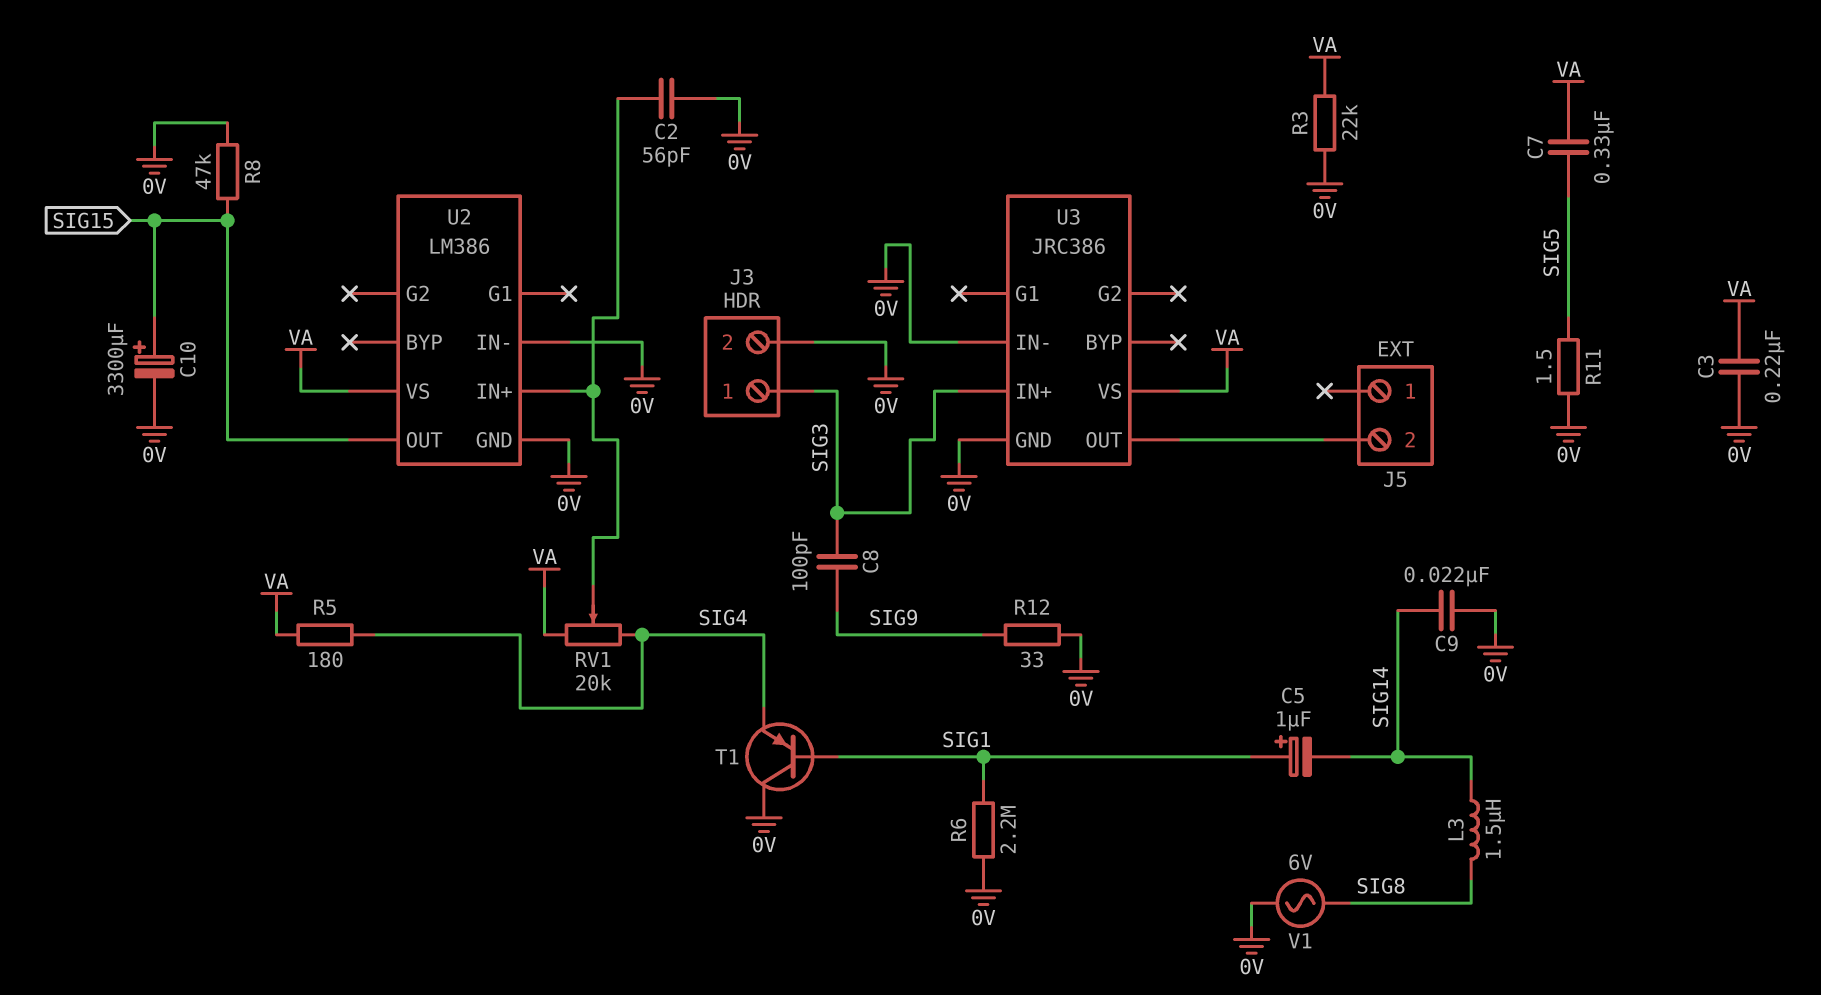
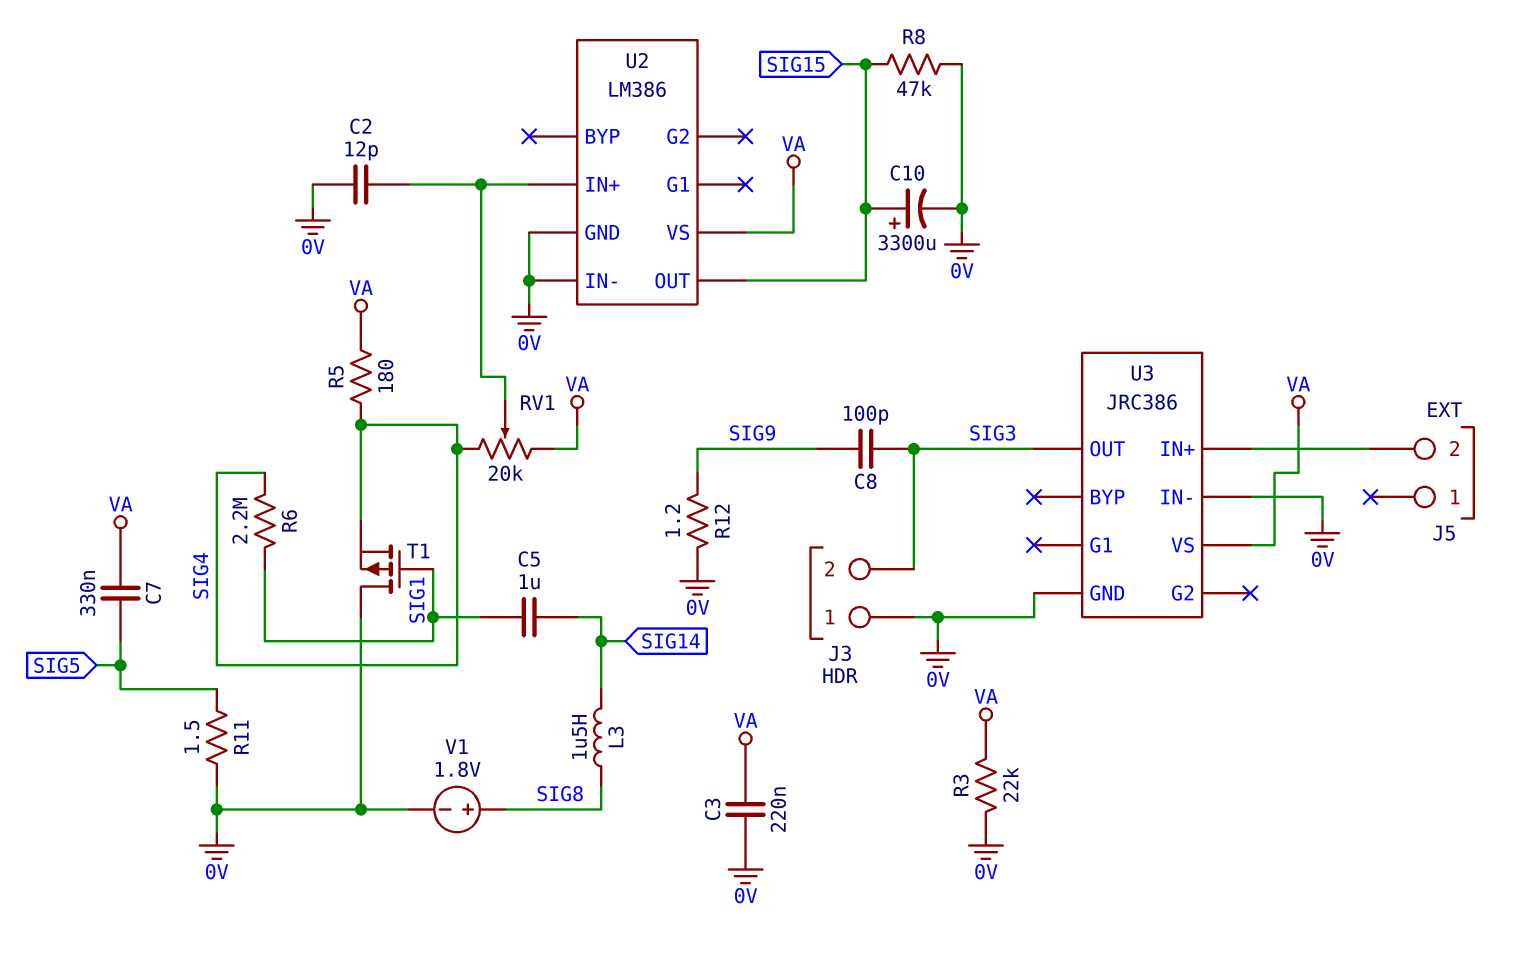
C2: 56pF (0V, U2/IN+) -> 12pF (0V, U2/IN+)
C5: 1uF (plus SIG1, minus SIG14) -> 1uF (SIG1, SIG14)
C9: 22nF (0V, SIG14) -> none
J3 pin 1: SIG3 -> 0V
J3 pin 2: 0V -> SIG3
R6: 2.2M (0V, SIG1) -> 2.2M (SIG1, SIG4)
R12: 33 (0V, SIG9) -> 1.2 (0V, SIG9)
T1: PNP (B SIG1, C 0V, E SIG4) -> PMOS (G SIG1, D 0V, S SIG4)
U3 pin IN+: SIG3 -> J5/2
U3 pin OUT: J5/2 -> SIG3
V1: AC 6V (0V, SIG8) -> 1.8V (plus SIG8, minus 0V)

